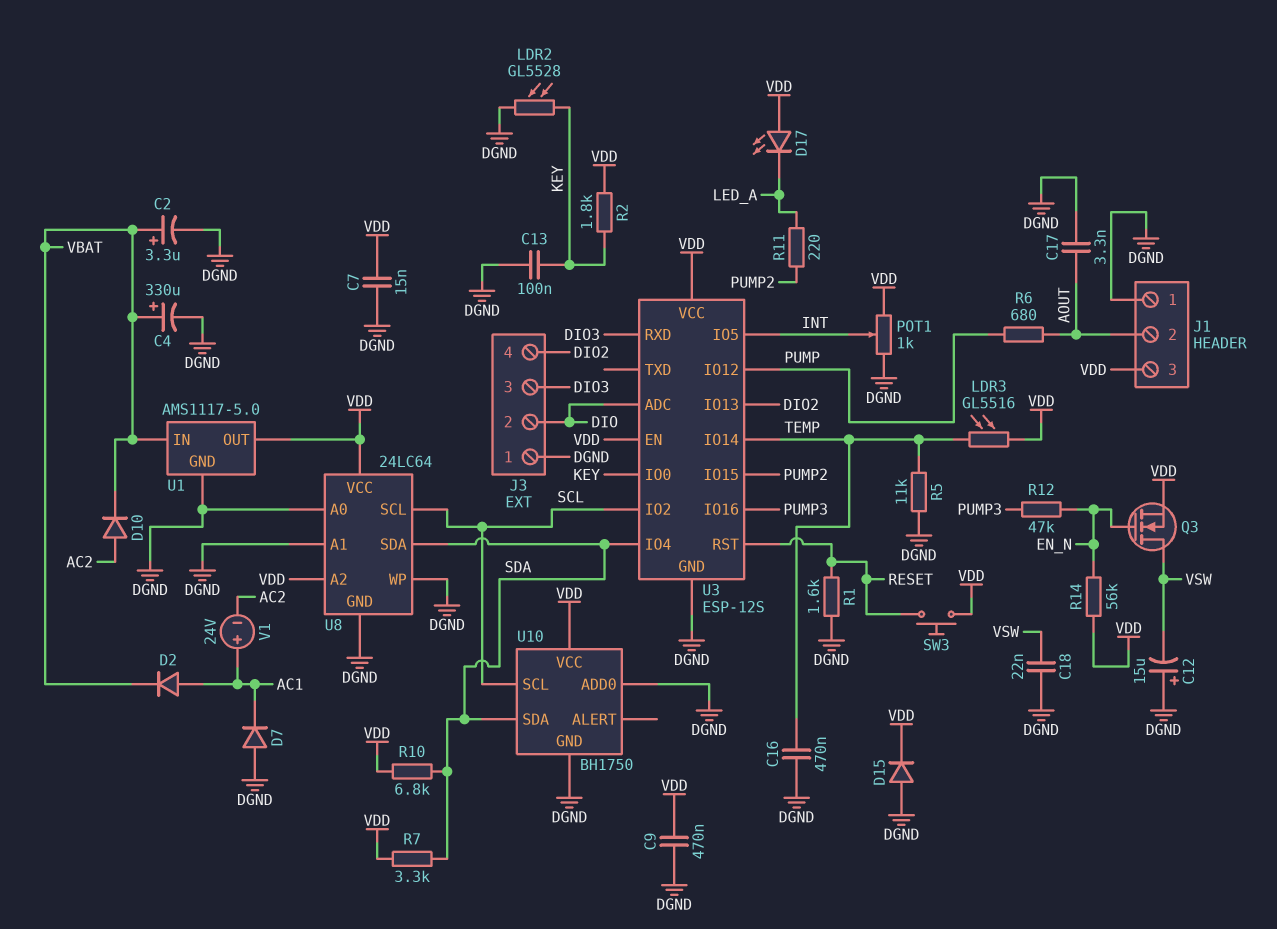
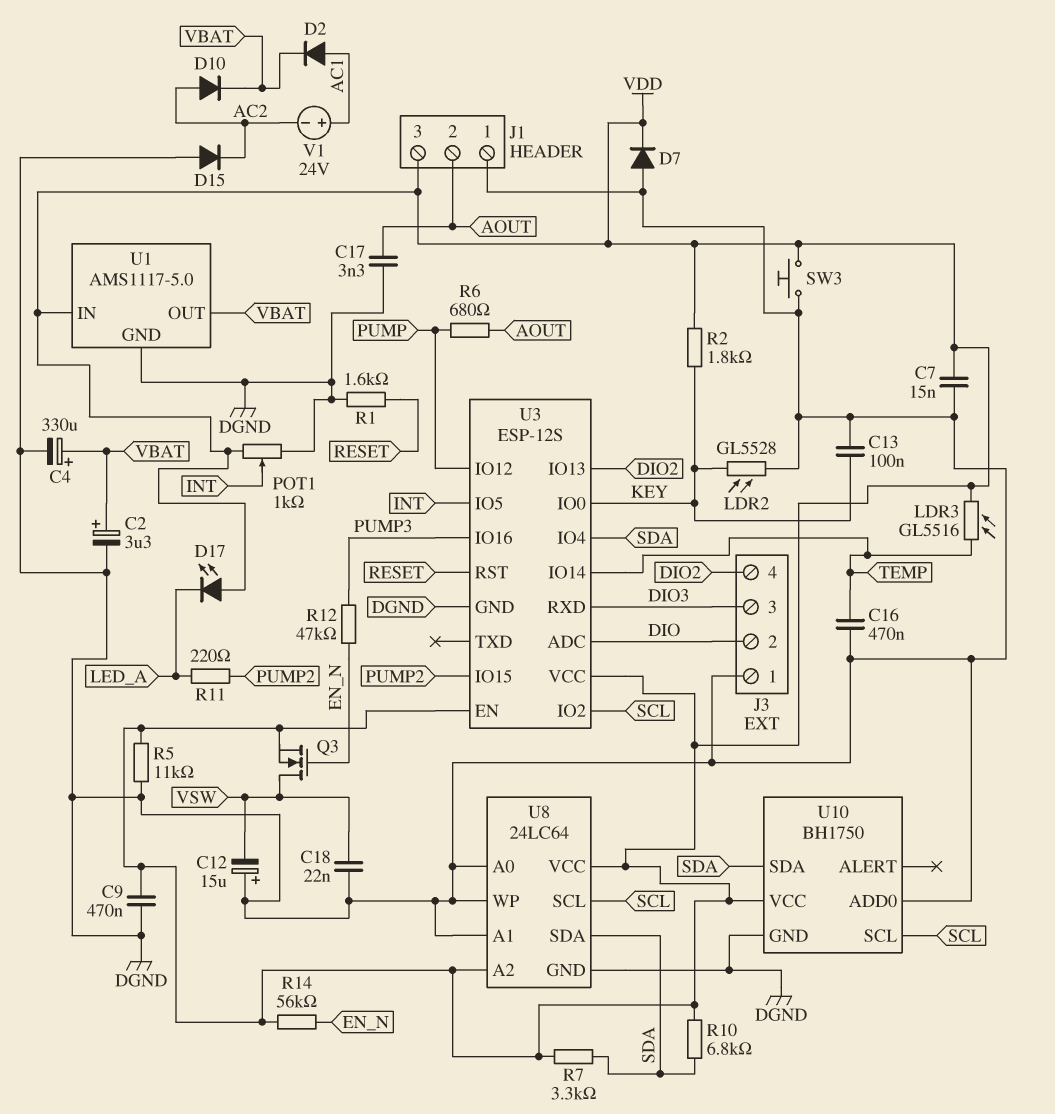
D7: diode (A DGND, K AC1) -> diode (A DGND, K VDD)
D15: diode (A DGND, K VDD) -> diode (A DGND, K AC2)
R5: 11k (DGND, TEMP) -> 11k (DGND, VDD)
SW3: button (RESET, VDD) -> button (DGND, VDD)
U1 pin IN: VBAT -> VDD
U1 pin OUT: VDD -> VBAT

